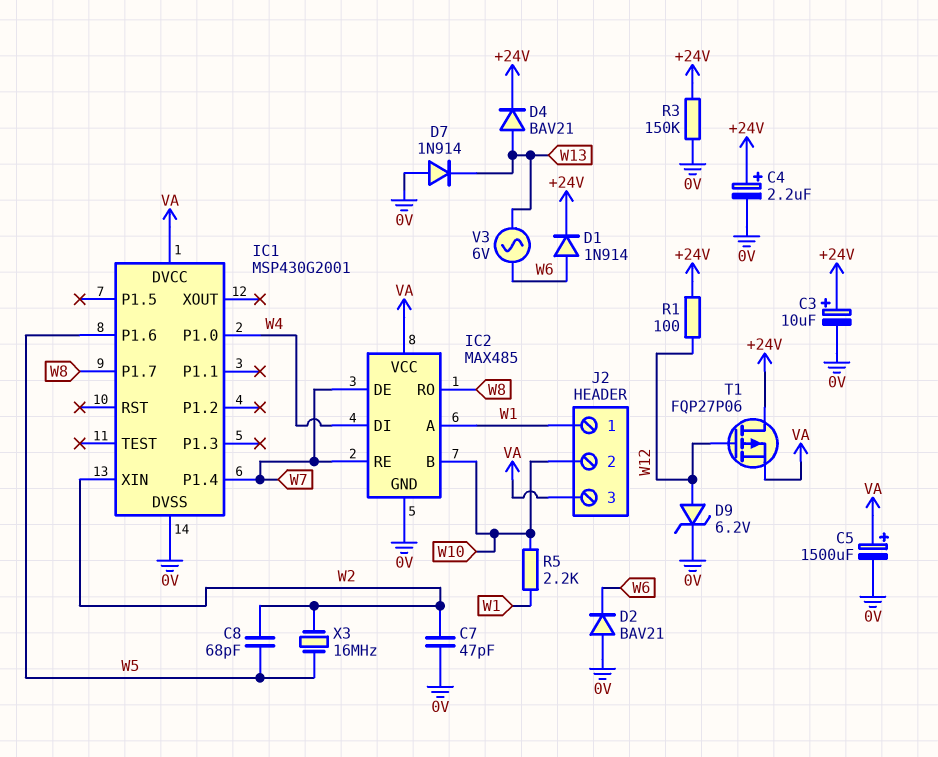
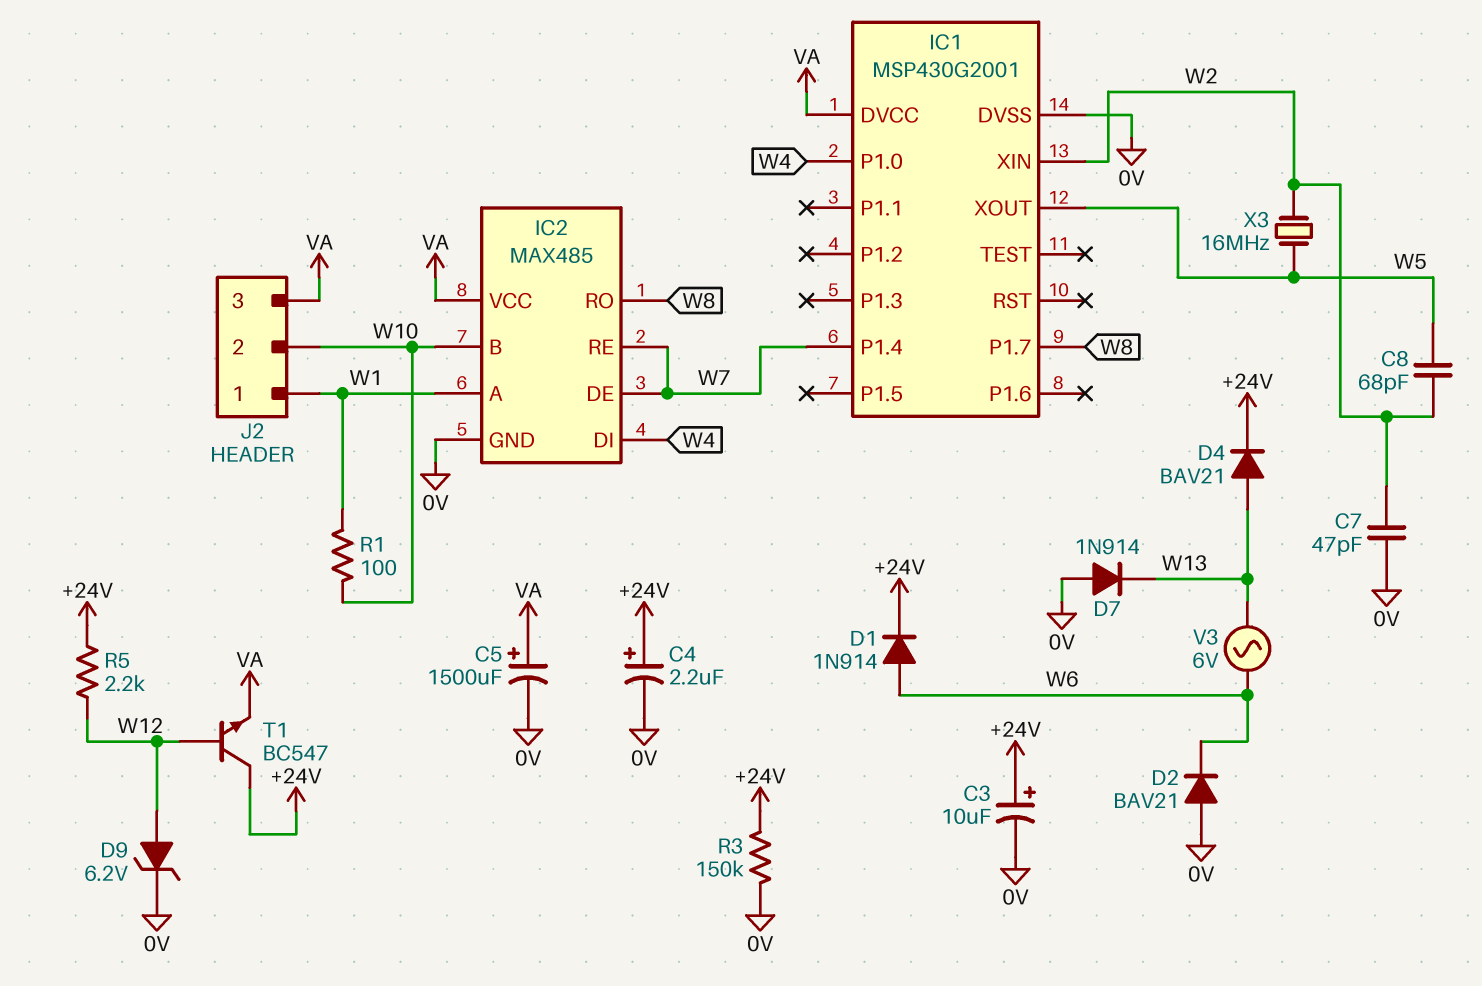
IC1 pin P1.6: W5 -> none
IC1 pin XOUT: none -> W5
R1: 100 (+24V, W12) -> 100 (W1, W10)
R5: 2.2k (W1, W10) -> 2.2k (+24V, W12)
T1: PMOS FQP27P06 (G W12, D +24V, S VA) -> NPN BC547 (B W12, C +24V, E VA)

